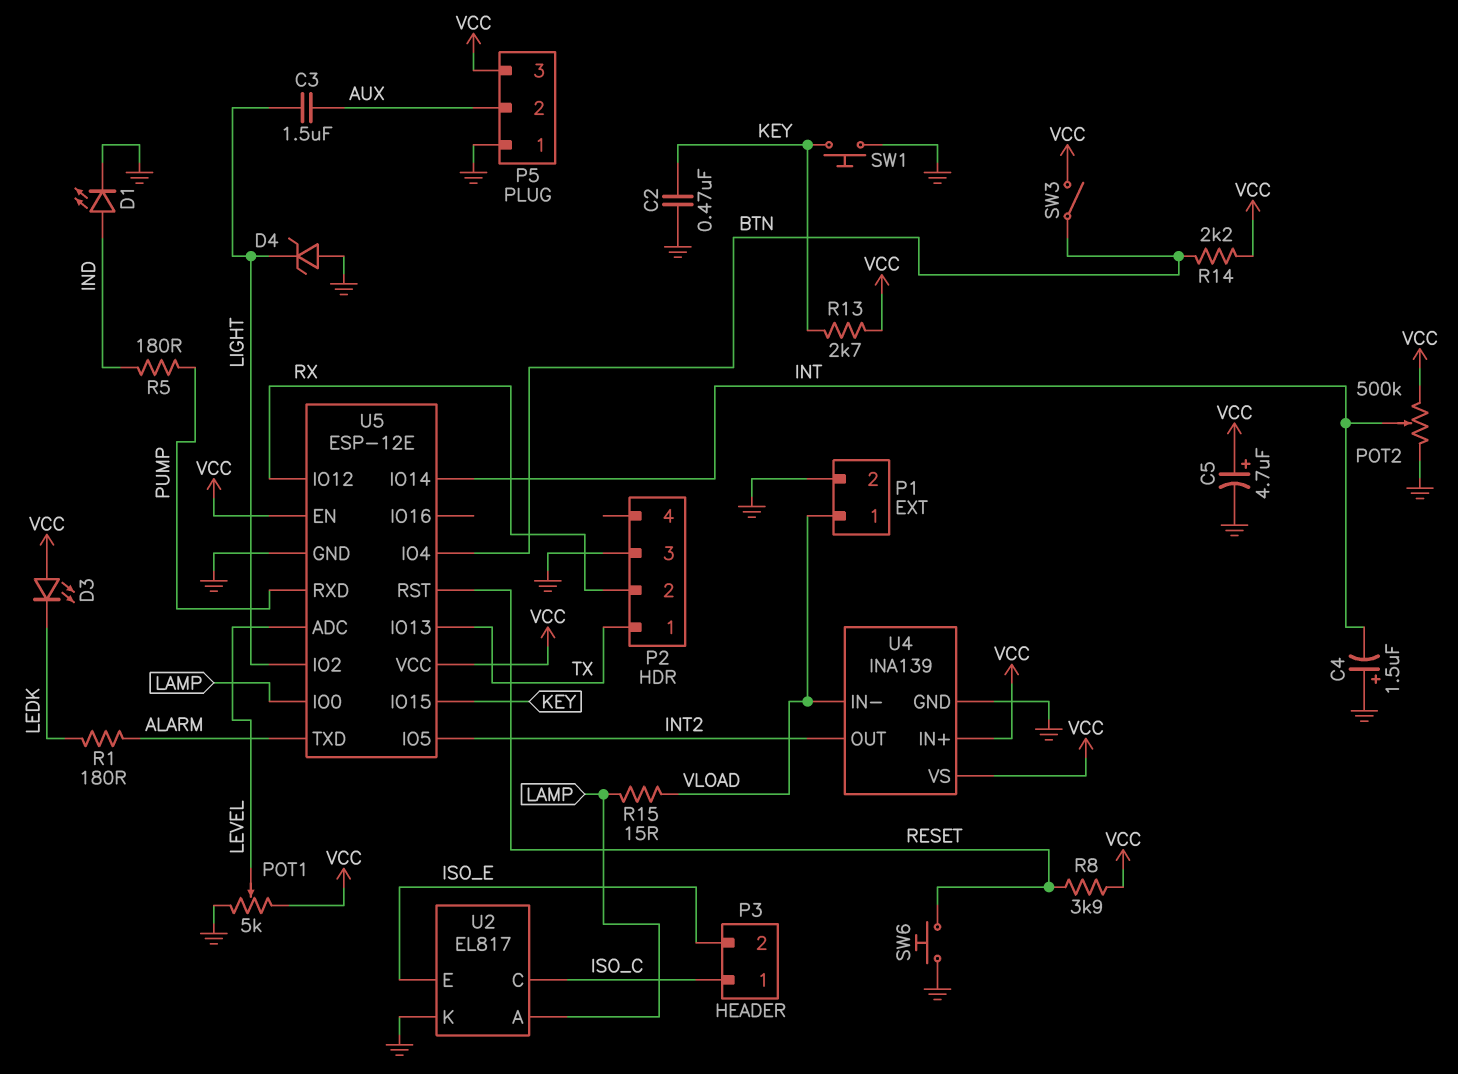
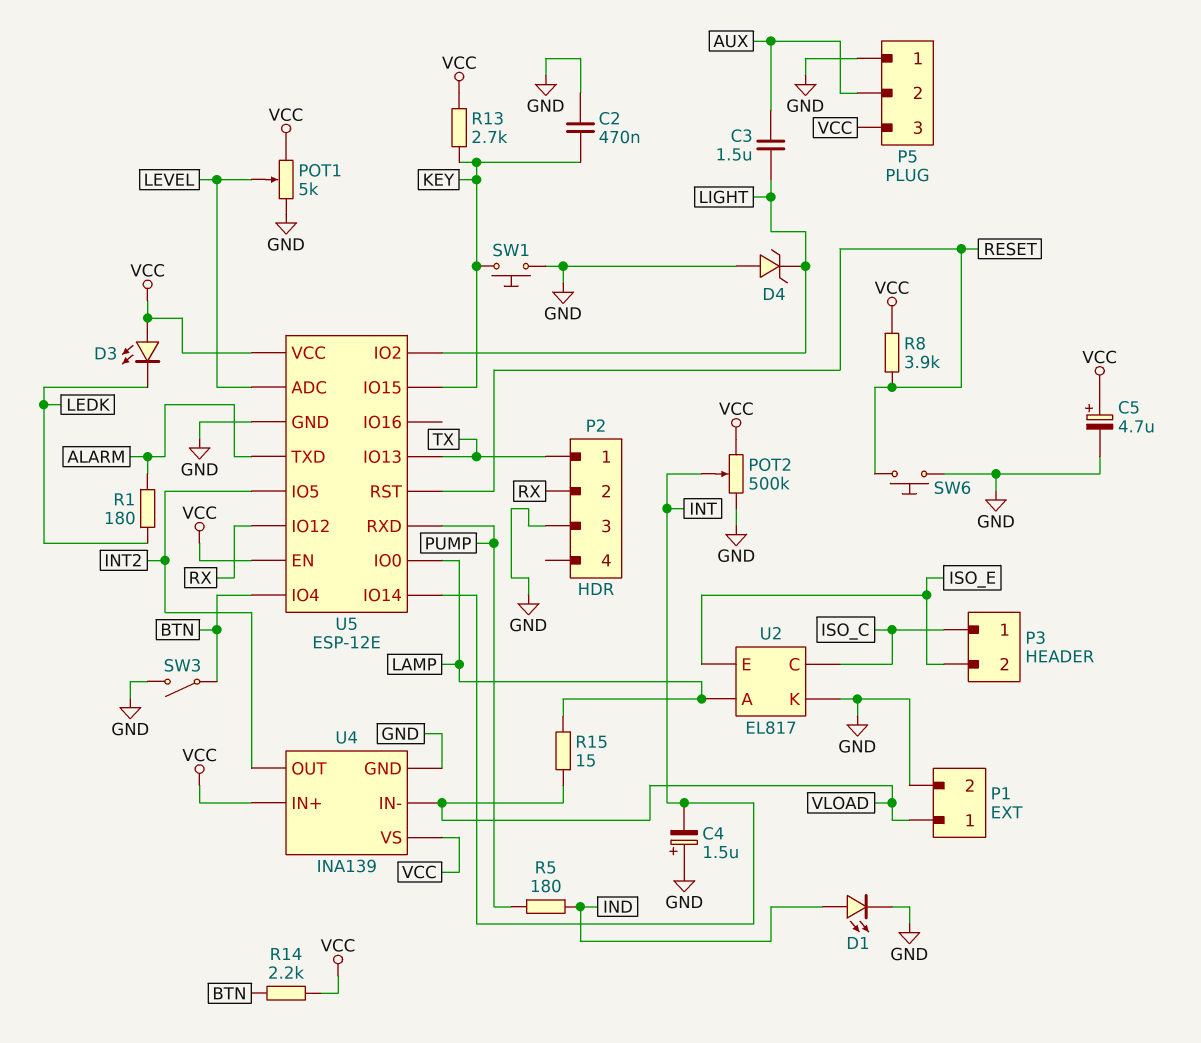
SW3: switch (BTN, VCC) -> switch (BTN, GND)

